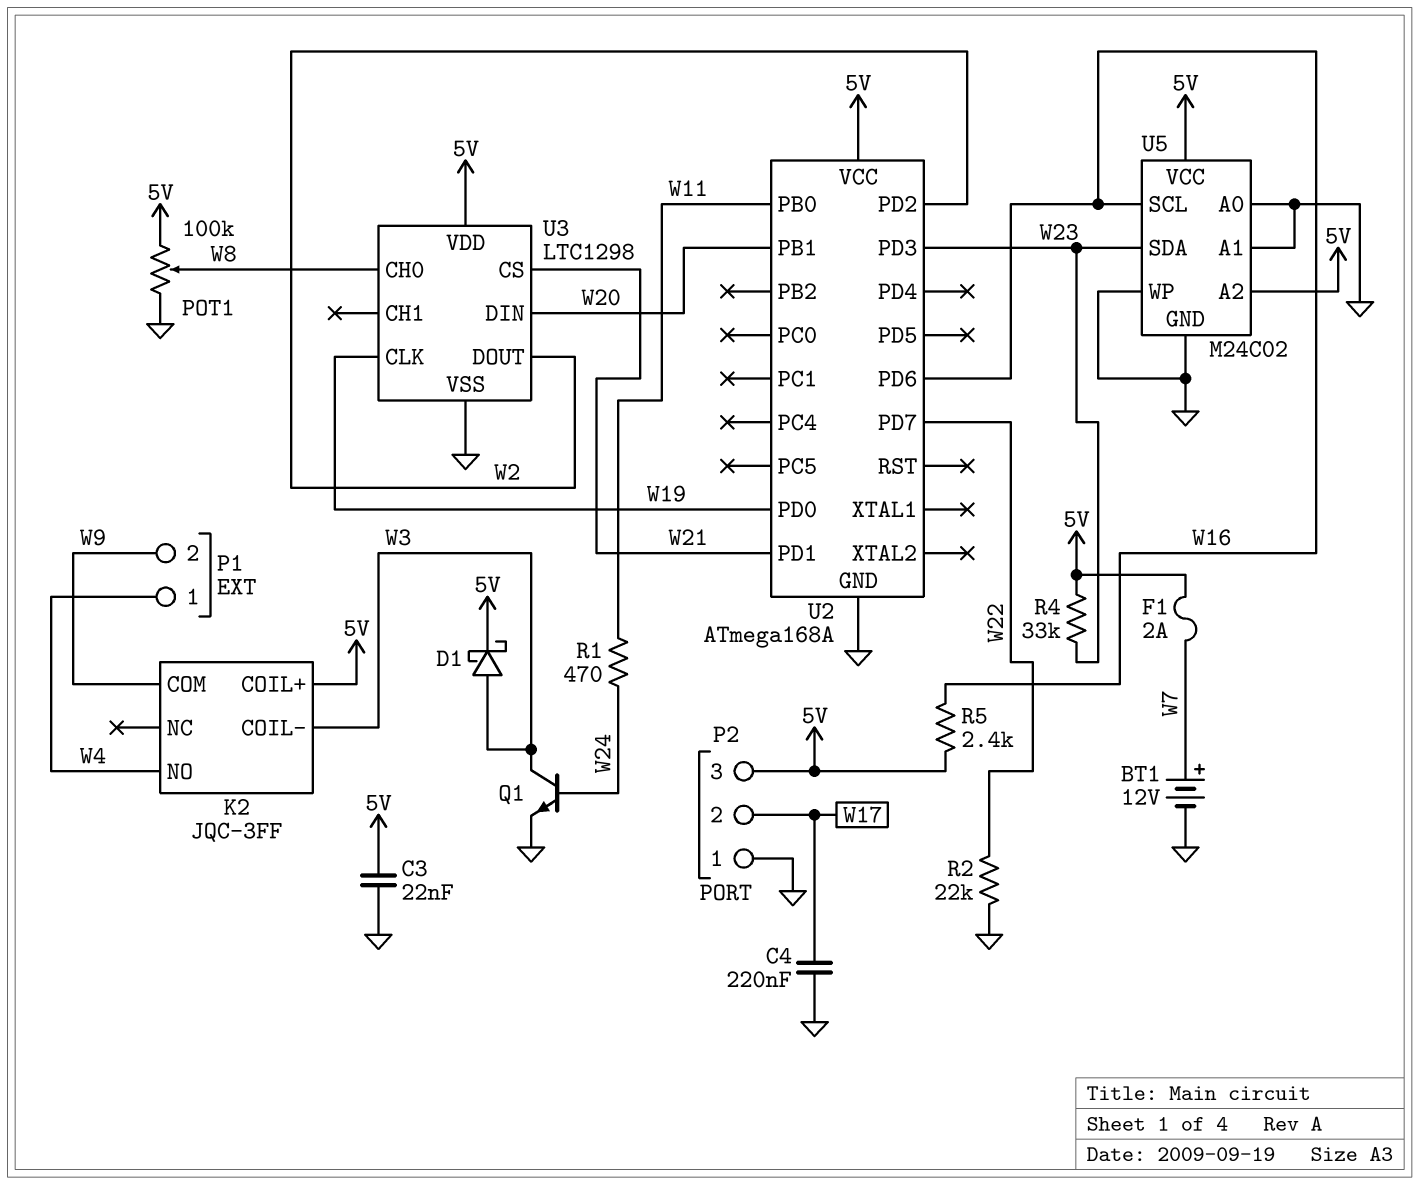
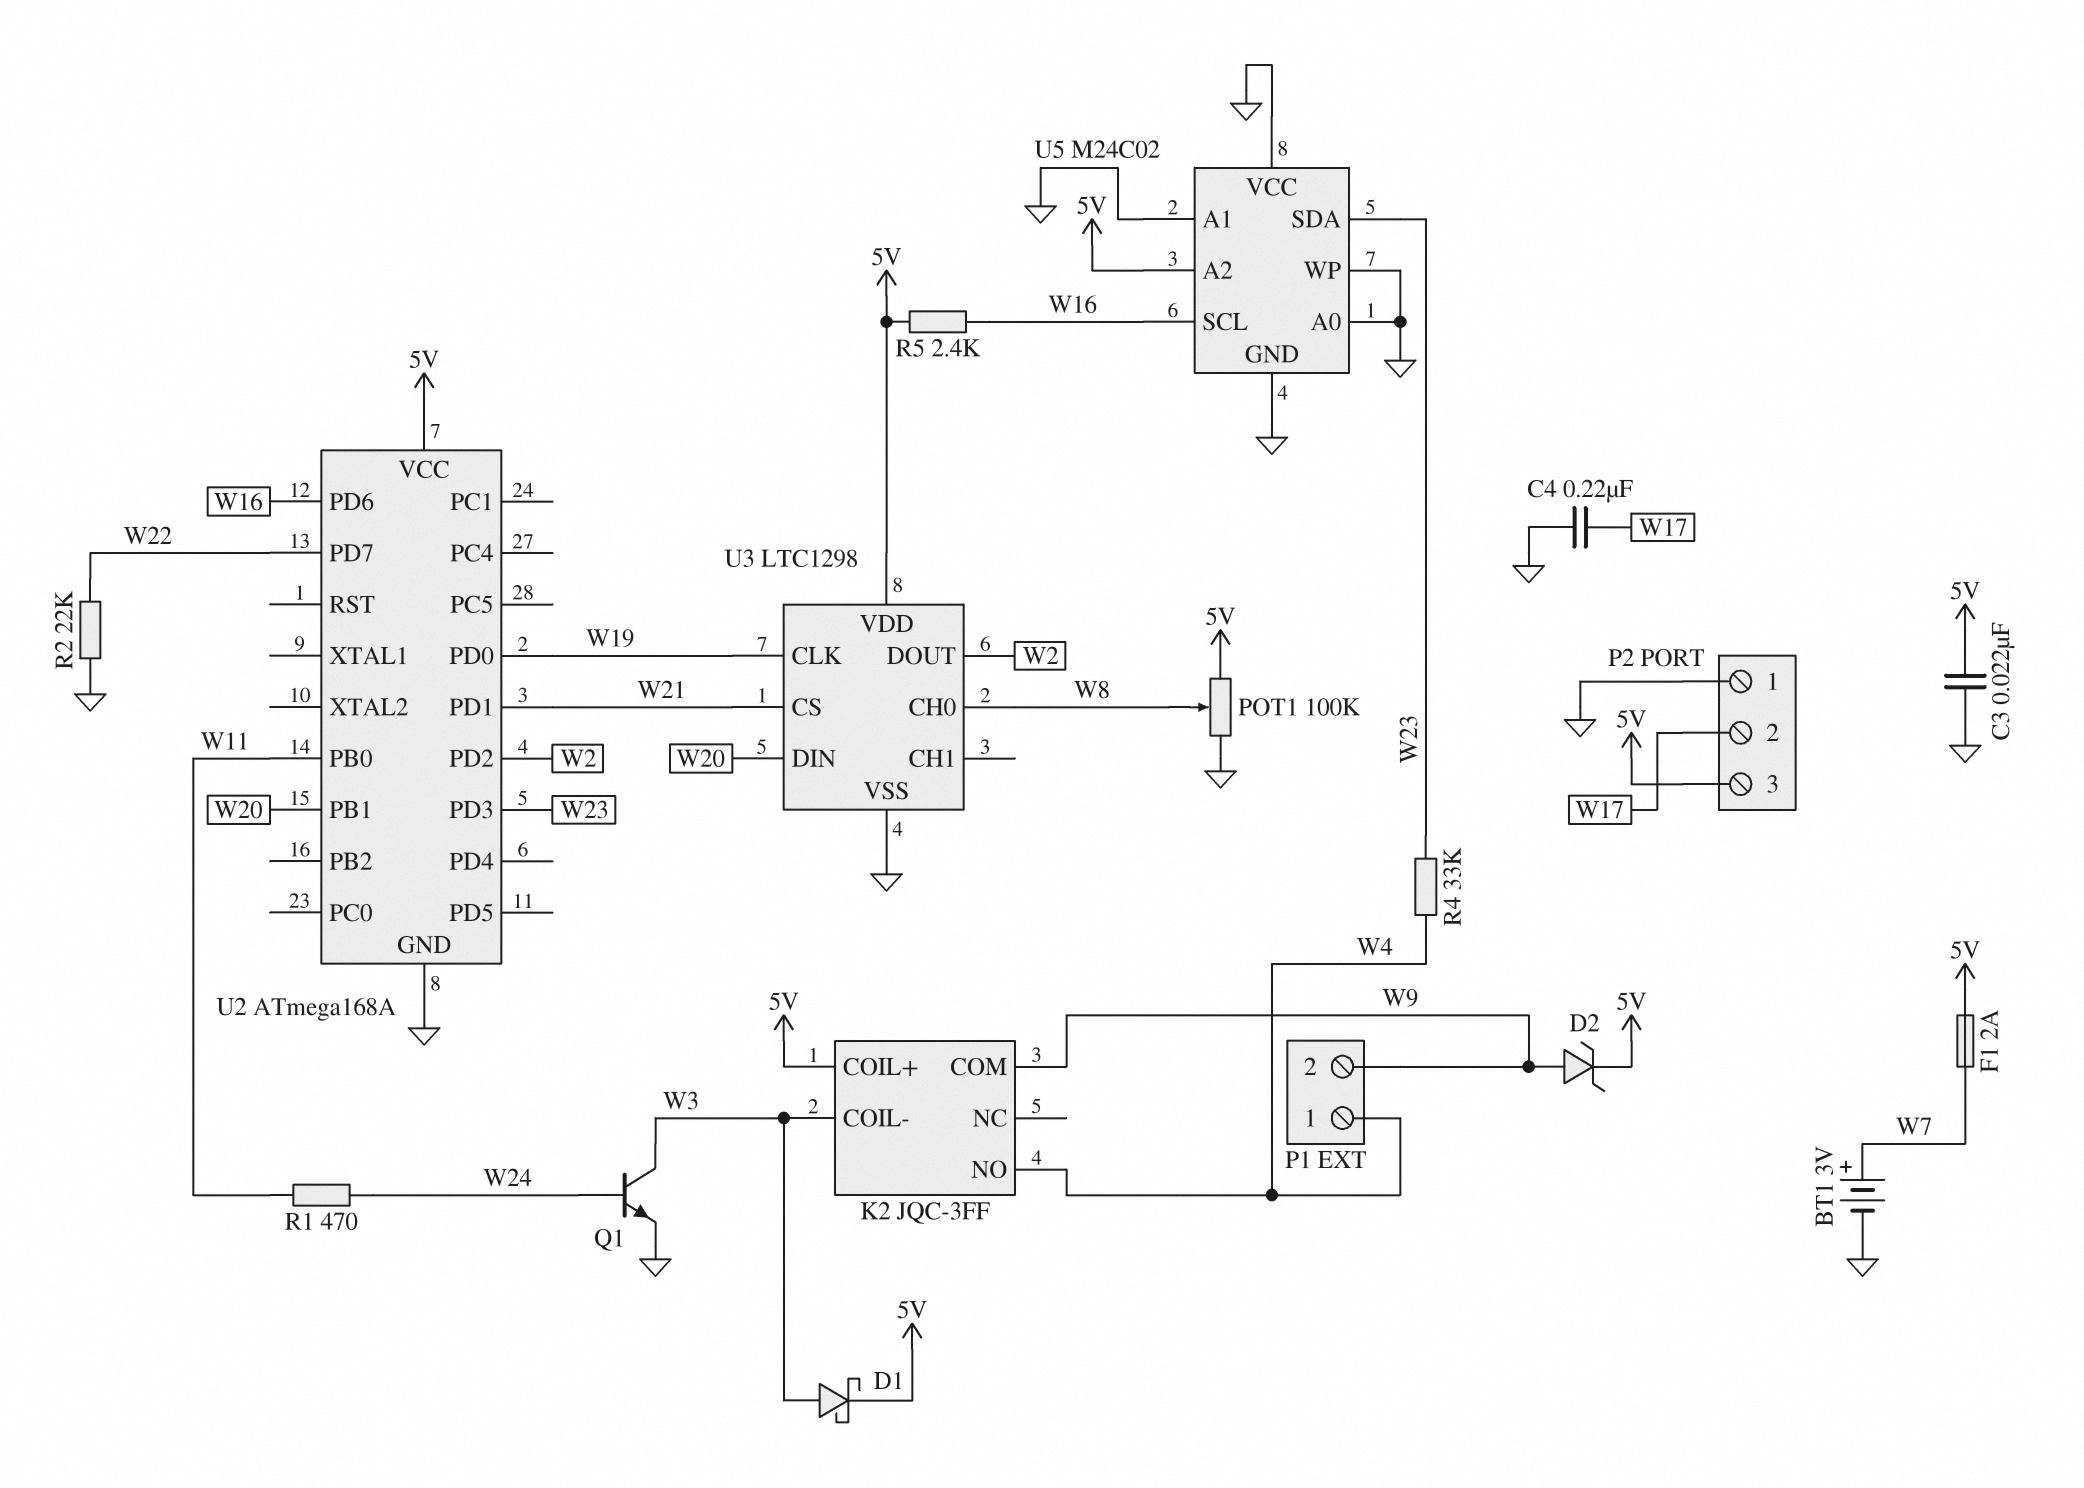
BT1: 12V (plus W7, minus GND) -> 3V (plus W7, minus GND)
D2: none -> zener (A W9, K 5V)
R4: 33k (5V, W23) -> 33k (W4, W23)
U5 pin VCC: 5V -> GND

